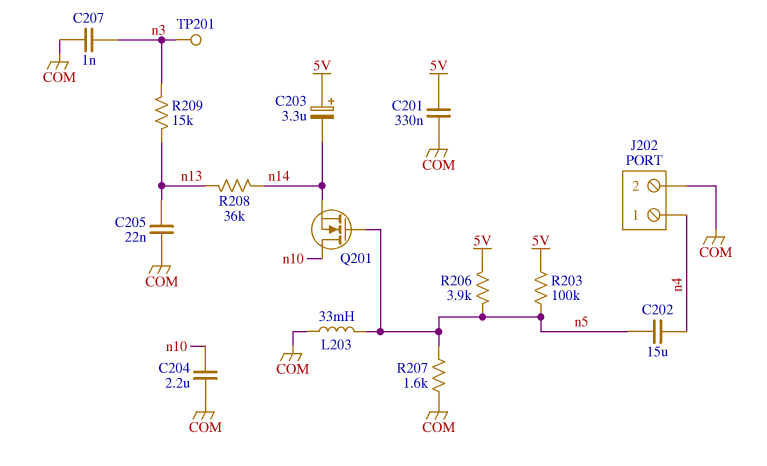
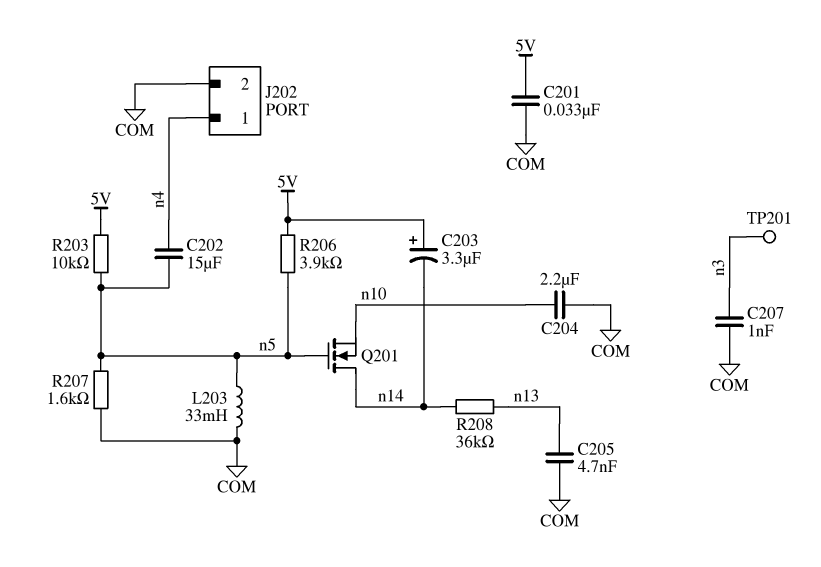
C201: 330nF (5V, COM) -> 33nF (5V, COM)
C205: 22nF (COM, n13) -> 4.7nF (COM, n13)
Q201: NMOS (G n5, D n10, S n14) -> NMOS (G n5, D n14, S n10)
R203: 100k (5V, n5) -> 10k (5V, n5)
R209: 15k (n3, n13) -> none

